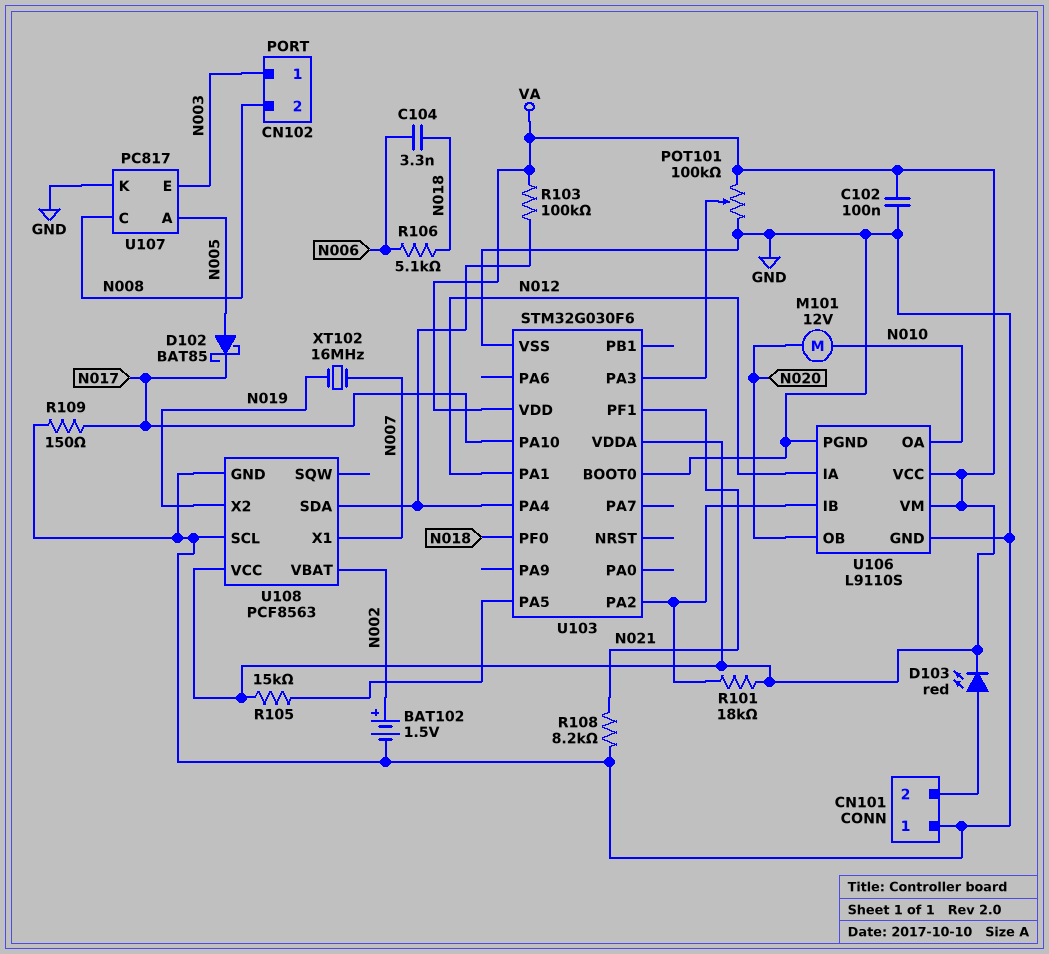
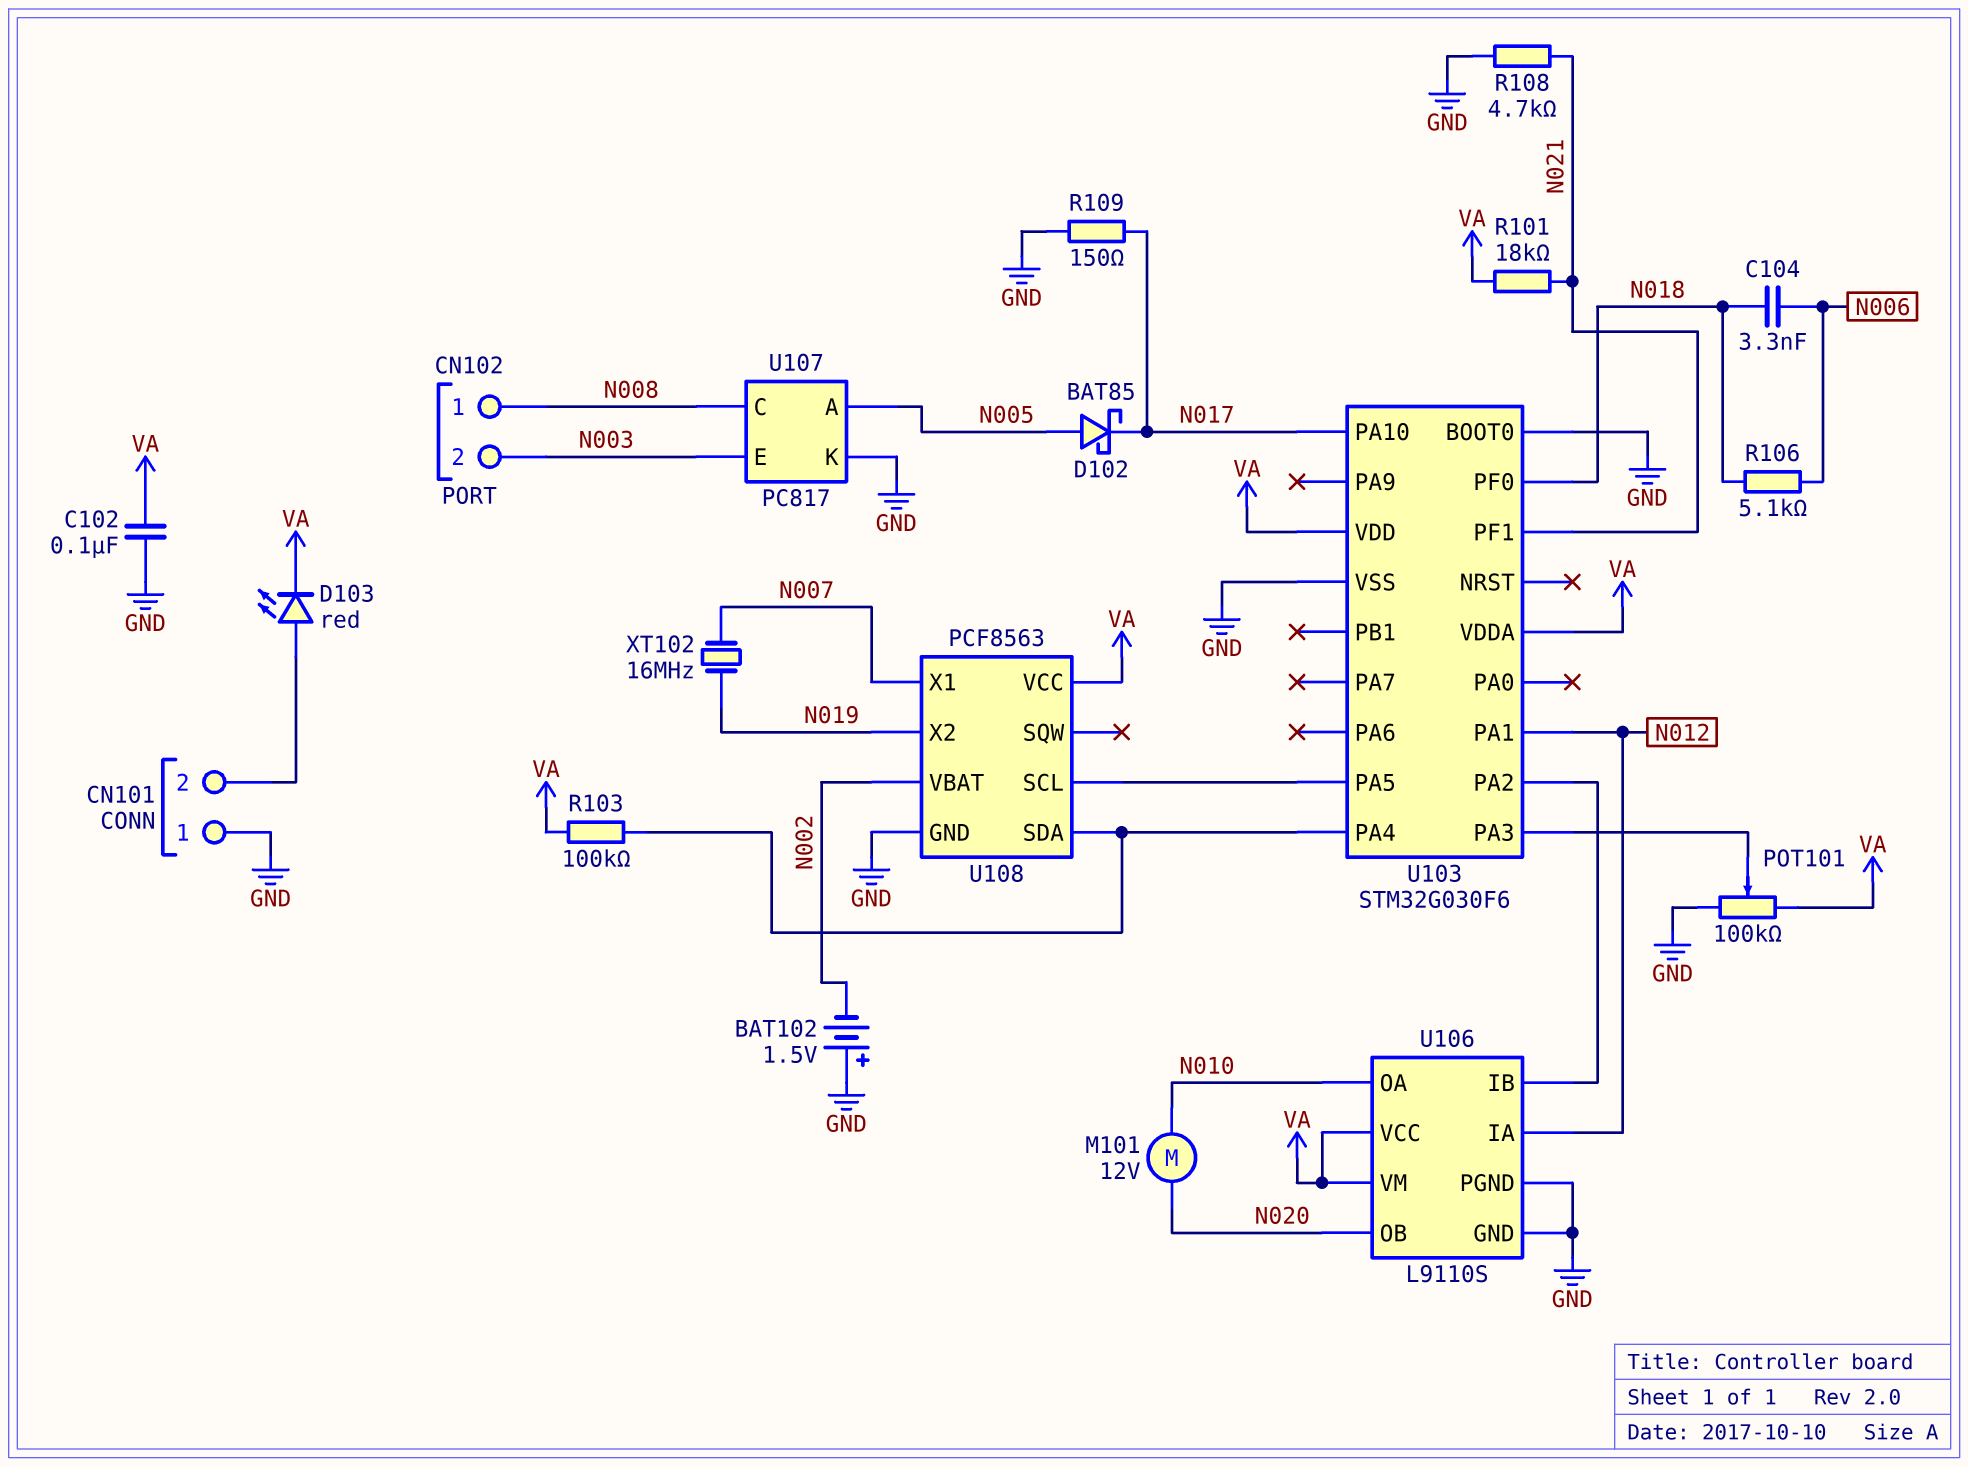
BAT102: 1.5V (plus N002, minus GND) -> 1.5V (plus GND, minus N002)
CN102 pin 1: N003 -> N008
CN102 pin 2: N008 -> N003
R101: 18k (U103/PA2, VA) -> 18k (N021, VA)
R105: 15k (U103/PA5, VA) -> none
R108: 8.2k (GND, N021) -> 4.7k (GND, N021)
U108 pin SCL: GND -> U103/PA5

